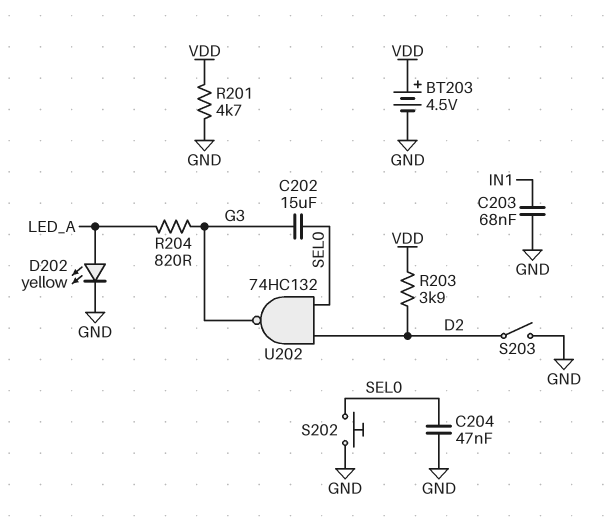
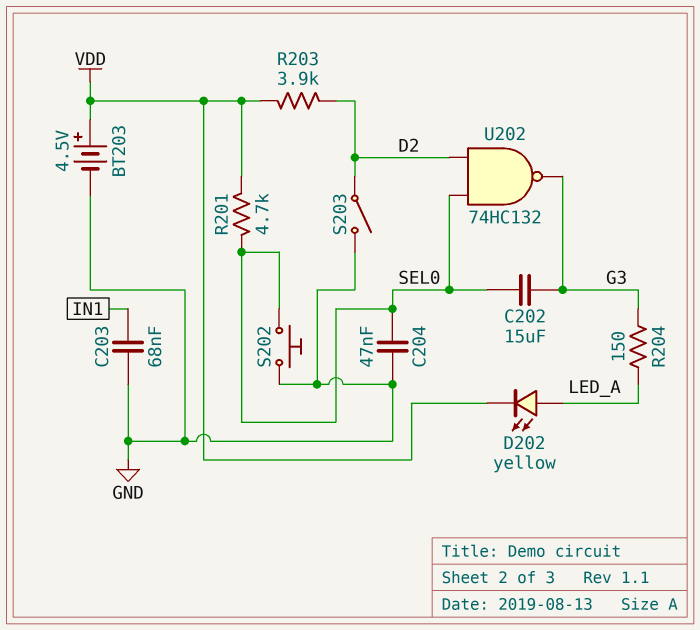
D202: LED yellow (A LED_A, K GND) -> LED yellow (A LED_A, K VDD)
R201: 4.7k (GND, VDD) -> 4.7k (SEL0, VDD)
R204: 820 (G3, LED_A) -> 150 (G3, LED_A)

